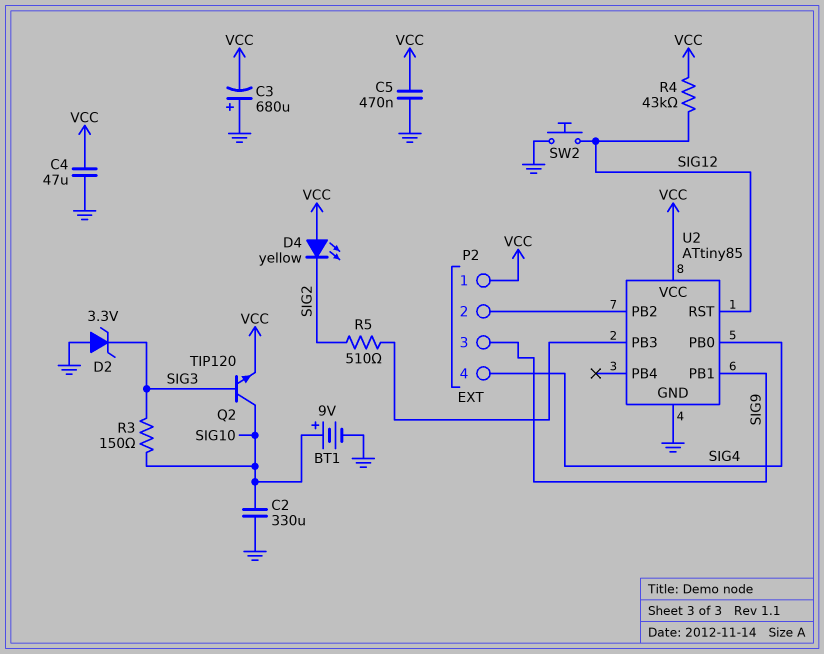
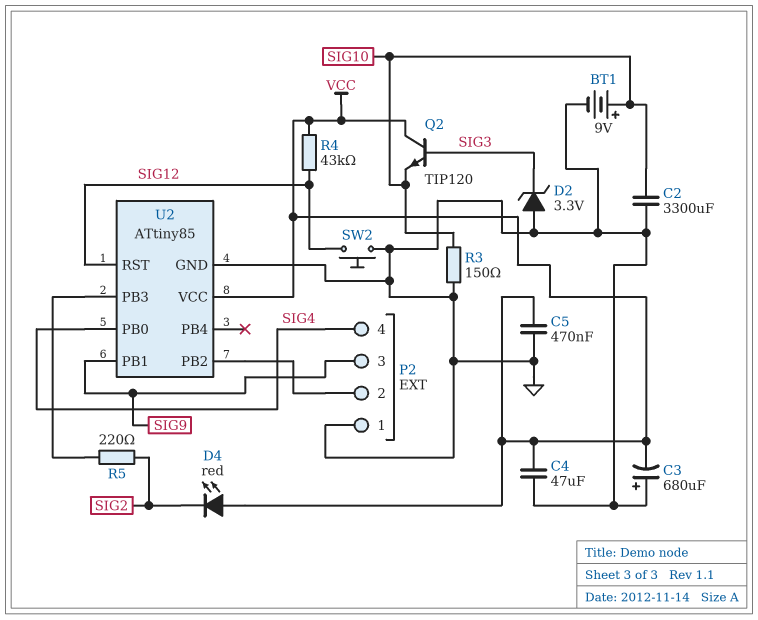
C2: 330uF (GND, SIG10) -> 3300uF (GND, SIG10)
D4: LED yellow (A VCC, K SIG2) -> LED red (A VCC, K SIG2)
P2 pin 1: VCC -> GND
Q2: NPN TIP120 (B SIG3, C SIG10, E VCC) -> NPN TIP120 (B SIG3, C VCC, E SIG10)
R3: 150 (SIG3, SIG10) -> 150 (GND, SIG10)
R5: 510 (SIG2, U2/PB3) -> 220 (SIG2, U2/PB3)

